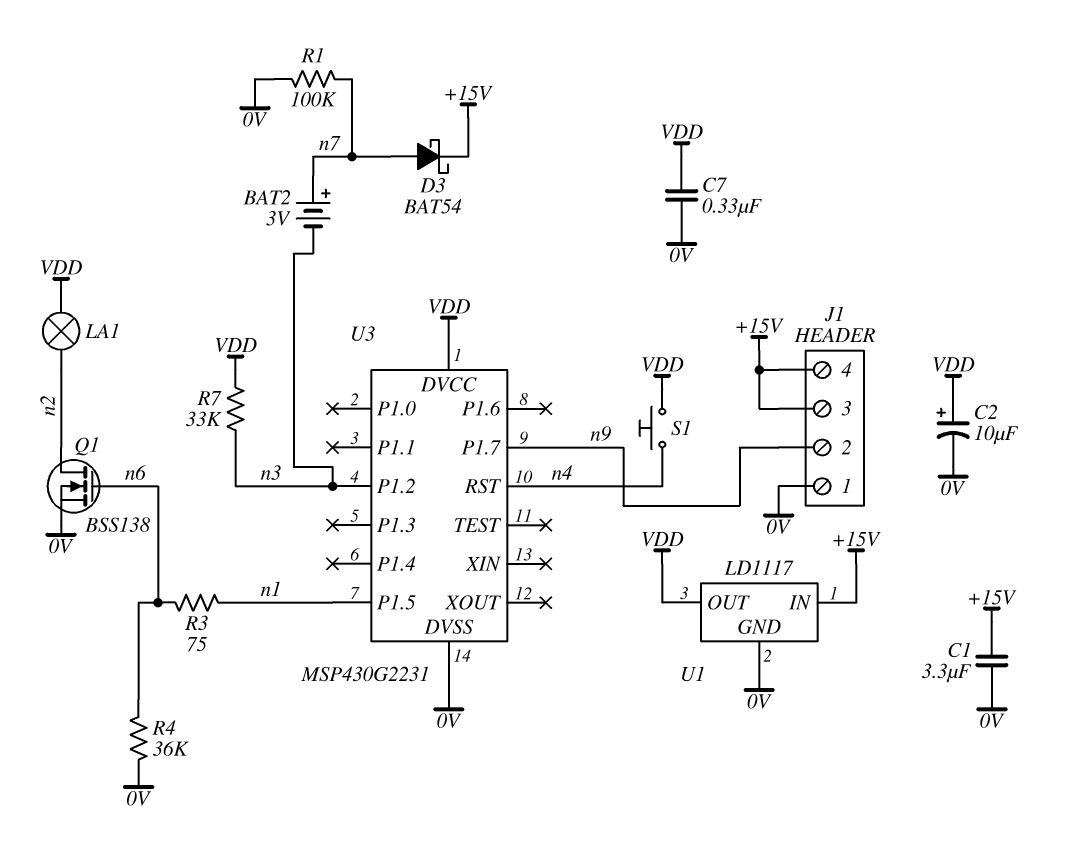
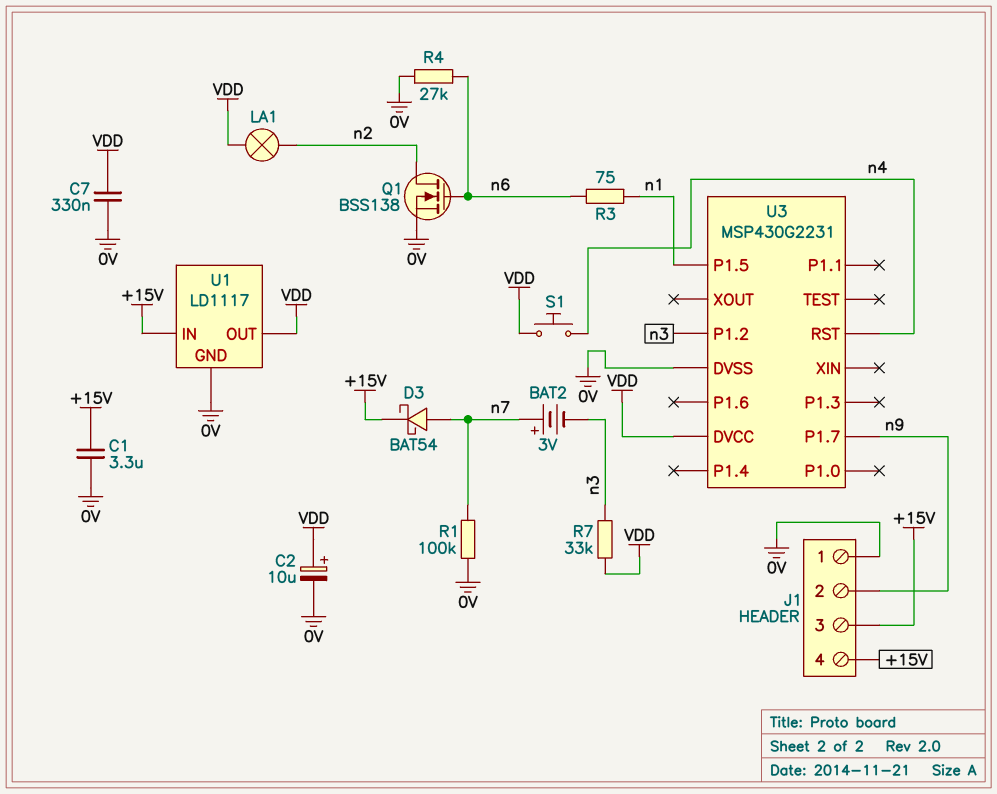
R4: 36k (0V, n6) -> 27k (0V, n6)

